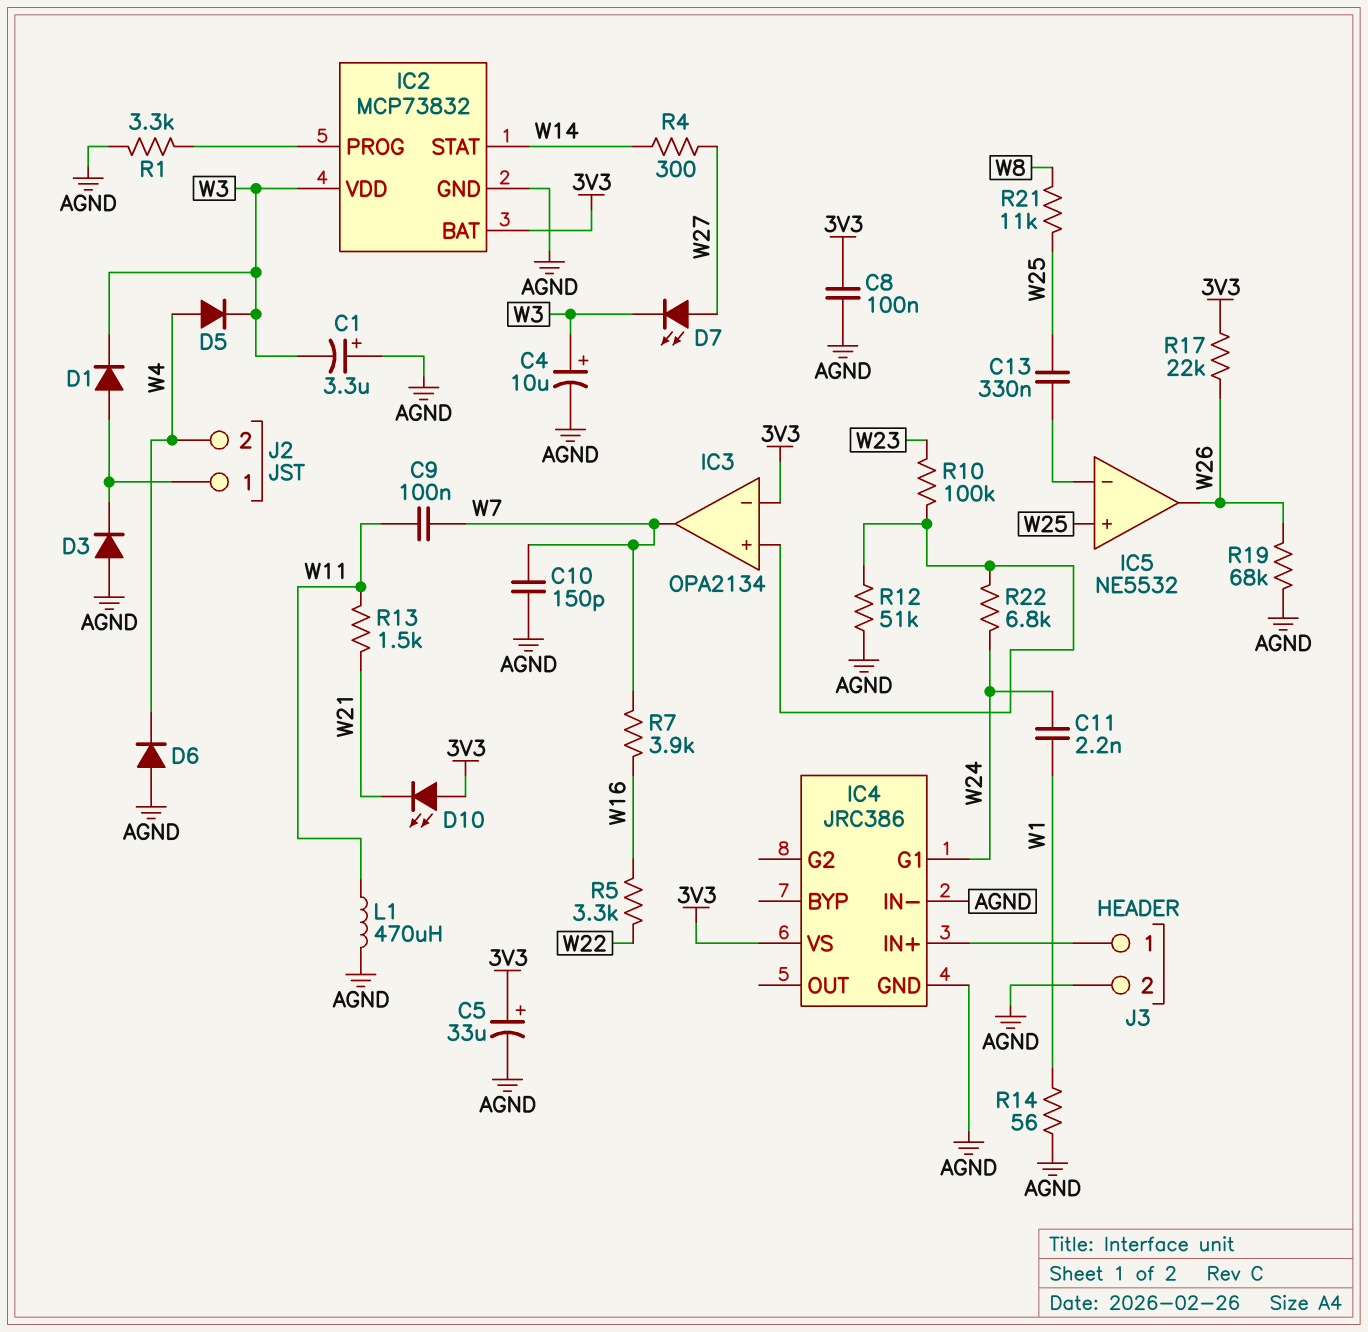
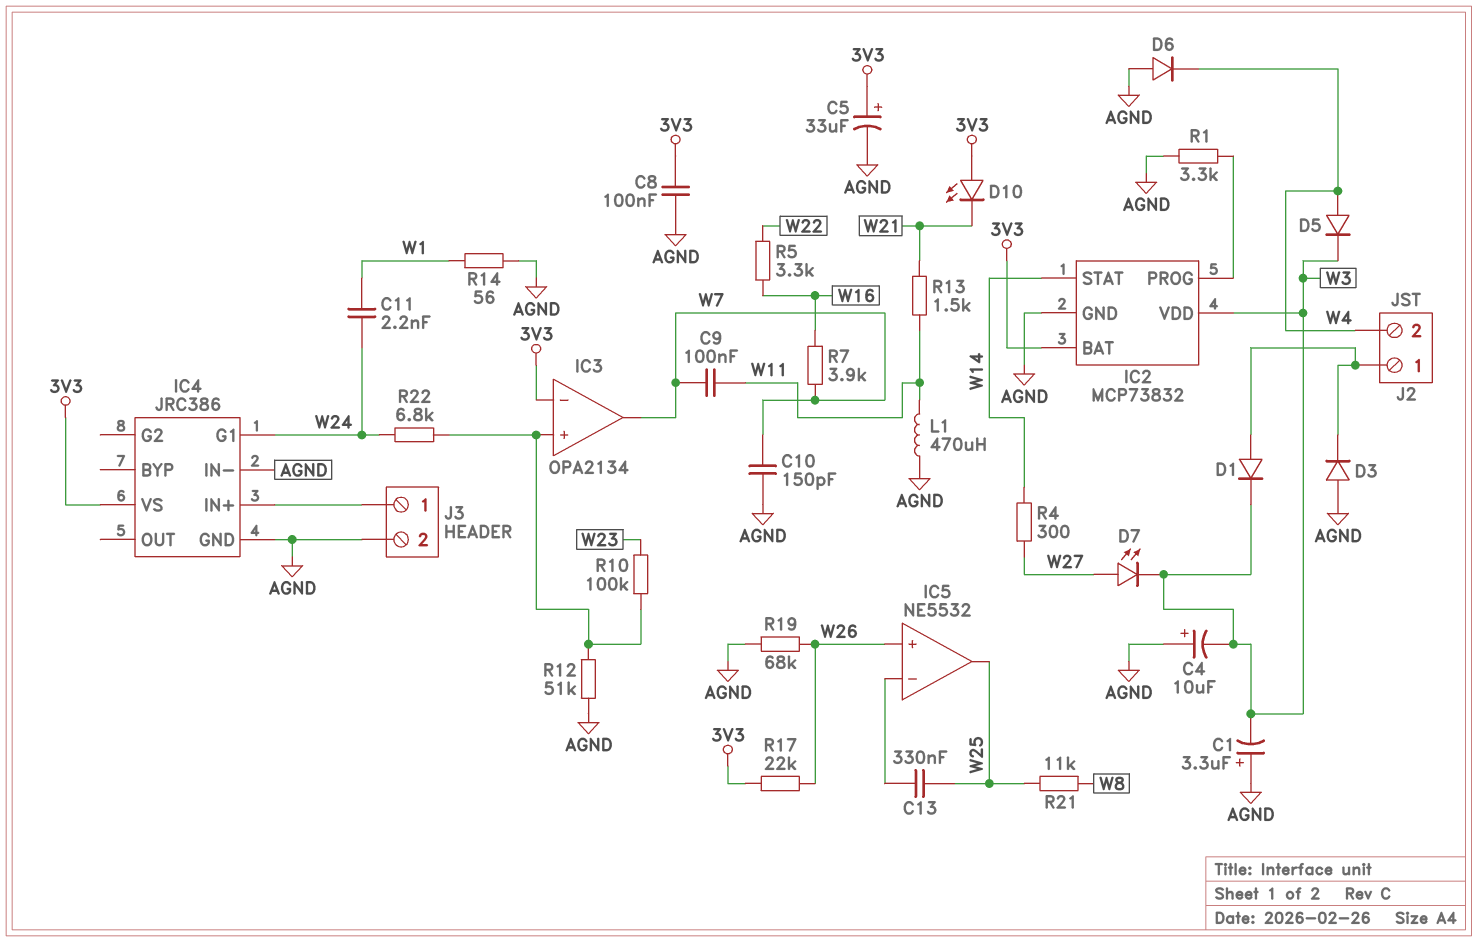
C4: 10uF (plus W3, minus AGND) -> 10uF (plus AGND, minus W3)
IC5 pin in+: W25 -> W26
IC5 pin out: W26 -> W25

